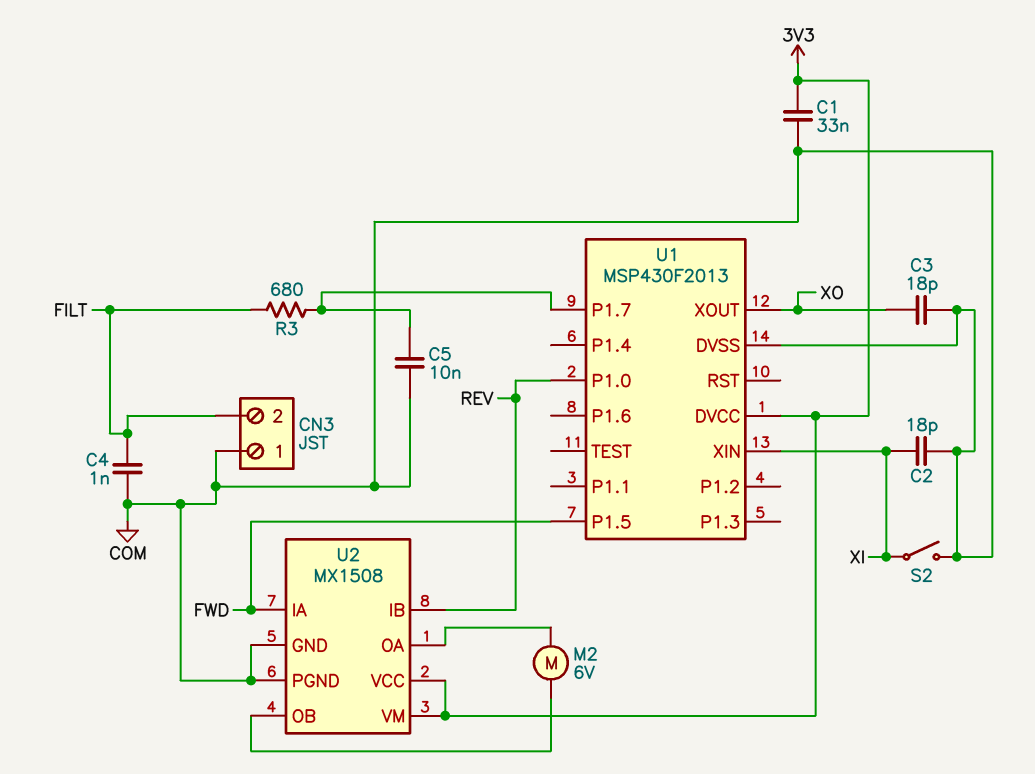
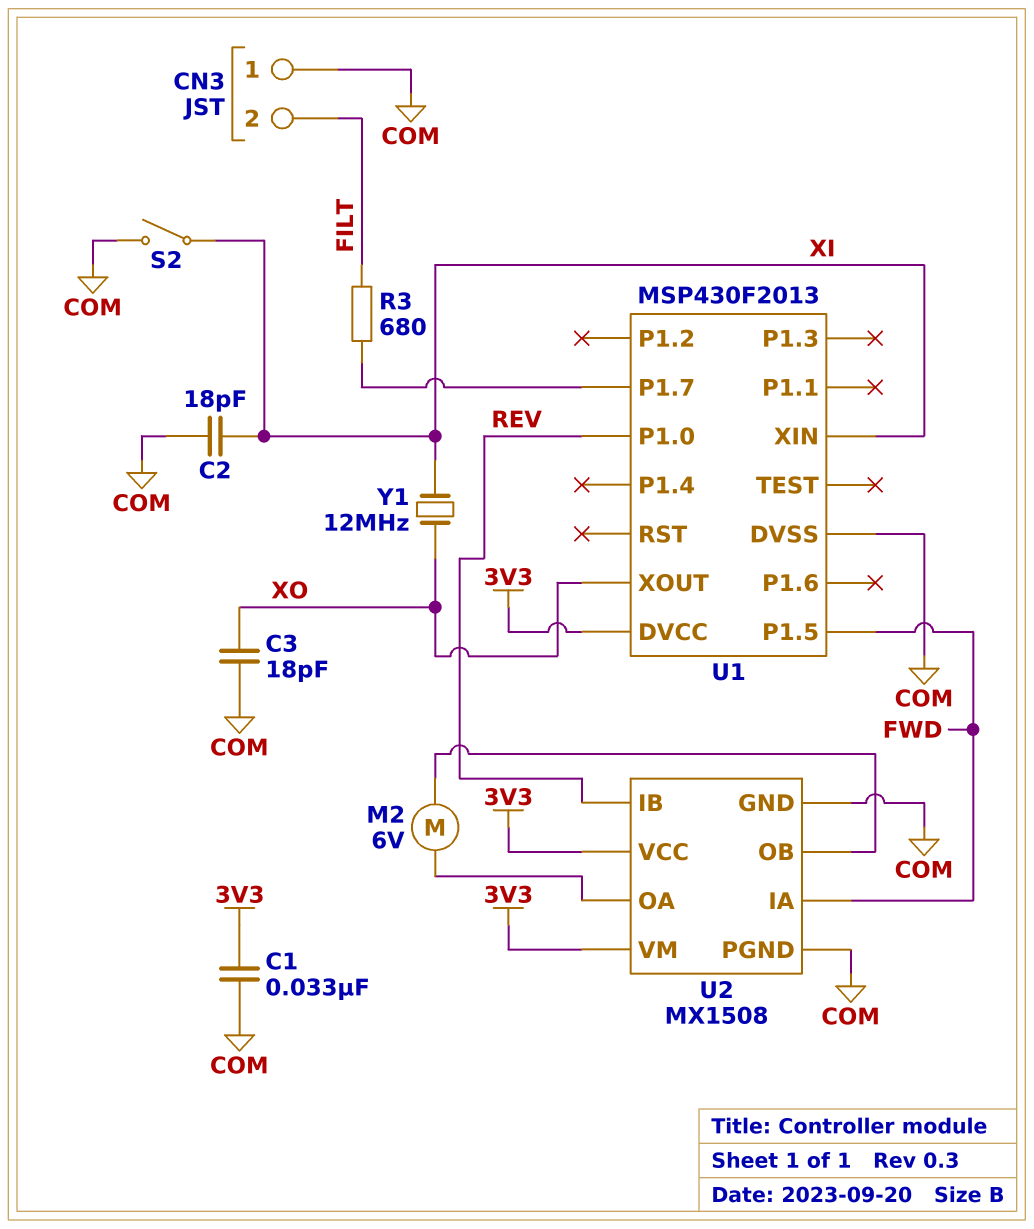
C4: 1nF (COM, FILT) -> none
C5: 10nF (COM, U1/P1.7) -> none
Y1: none -> 12MHz (XI, XO)

